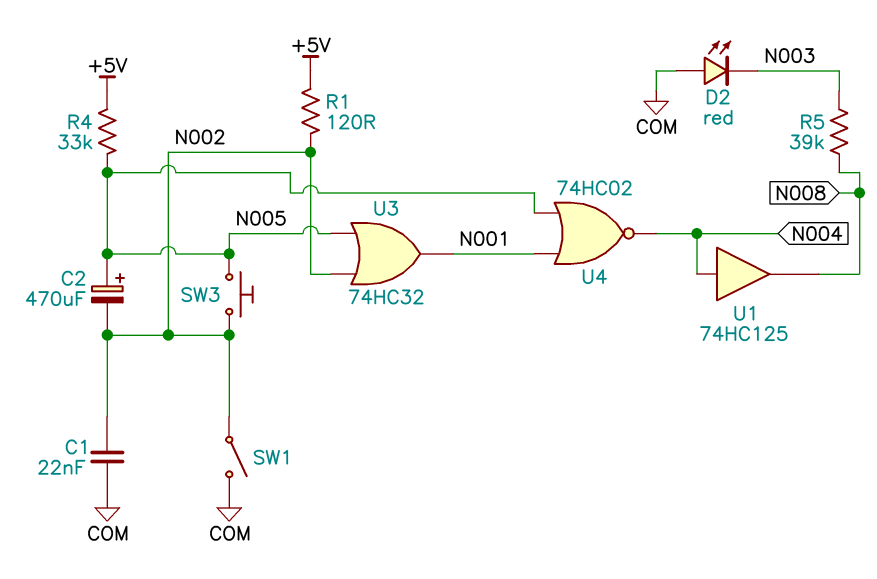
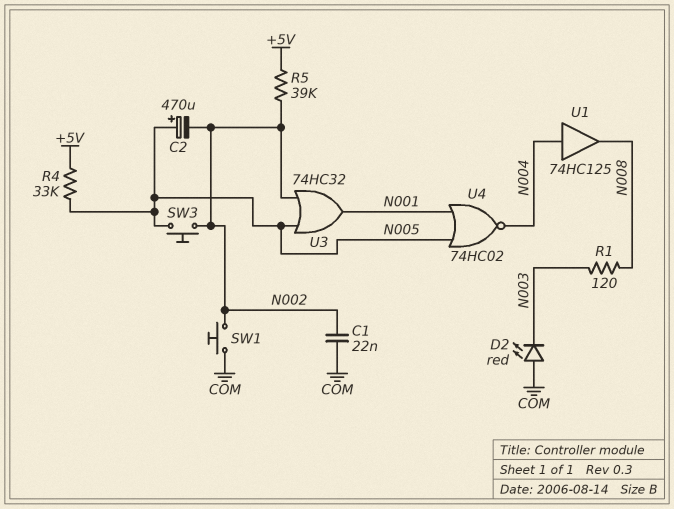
R1: 120 (+5V, N002) -> 120 (N003, N008)
R5: 39k (N003, N008) -> 39k (+5V, N002)
SW1: switch (COM, N002) -> button (COM, N002)

